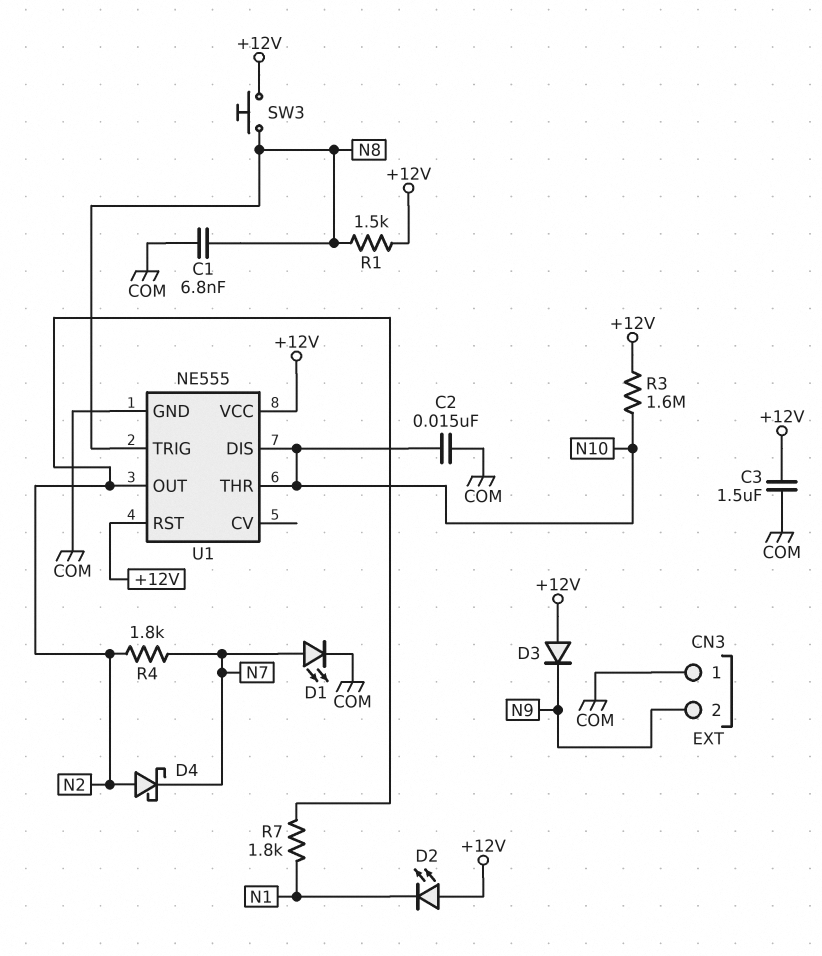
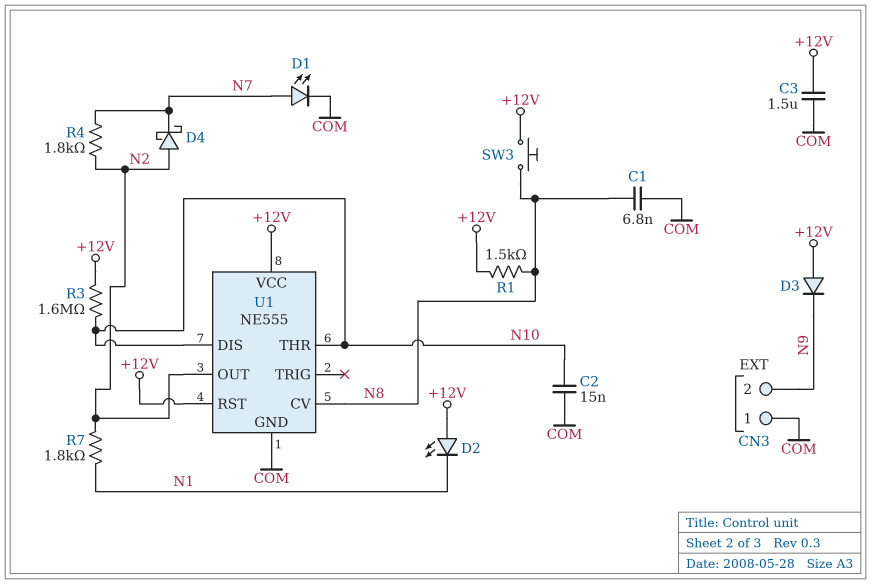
U1 pin CV: none -> N8
U1 pin TRIG: N8 -> none

